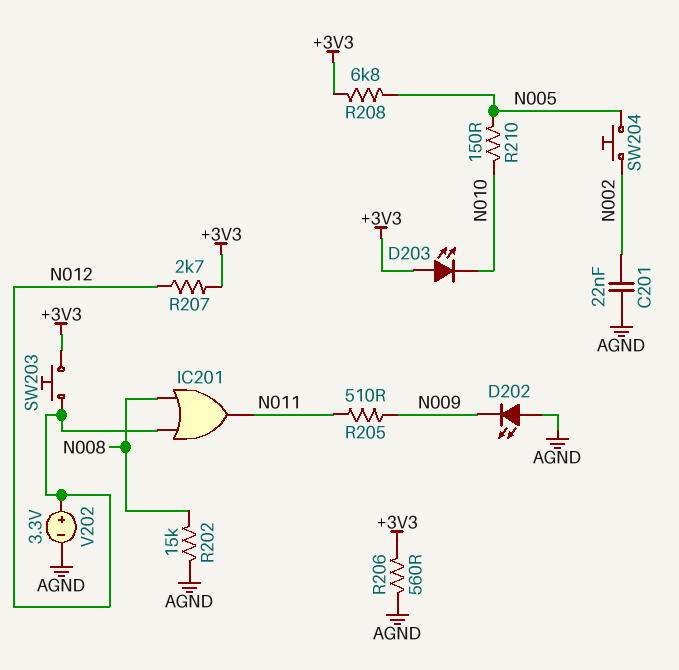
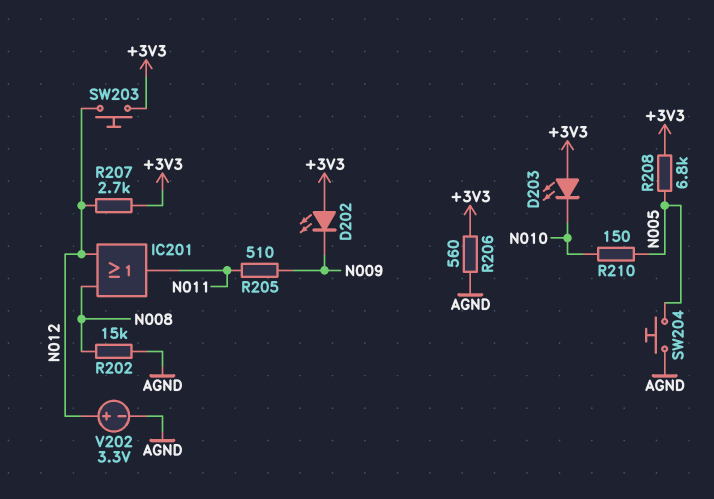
C201: 22nF (AGND, N002) -> none
D202: LED (A AGND, K N009) -> LED (A +3V3, K N009)
SW204: button (N002, N005) -> button (AGND, N005)

